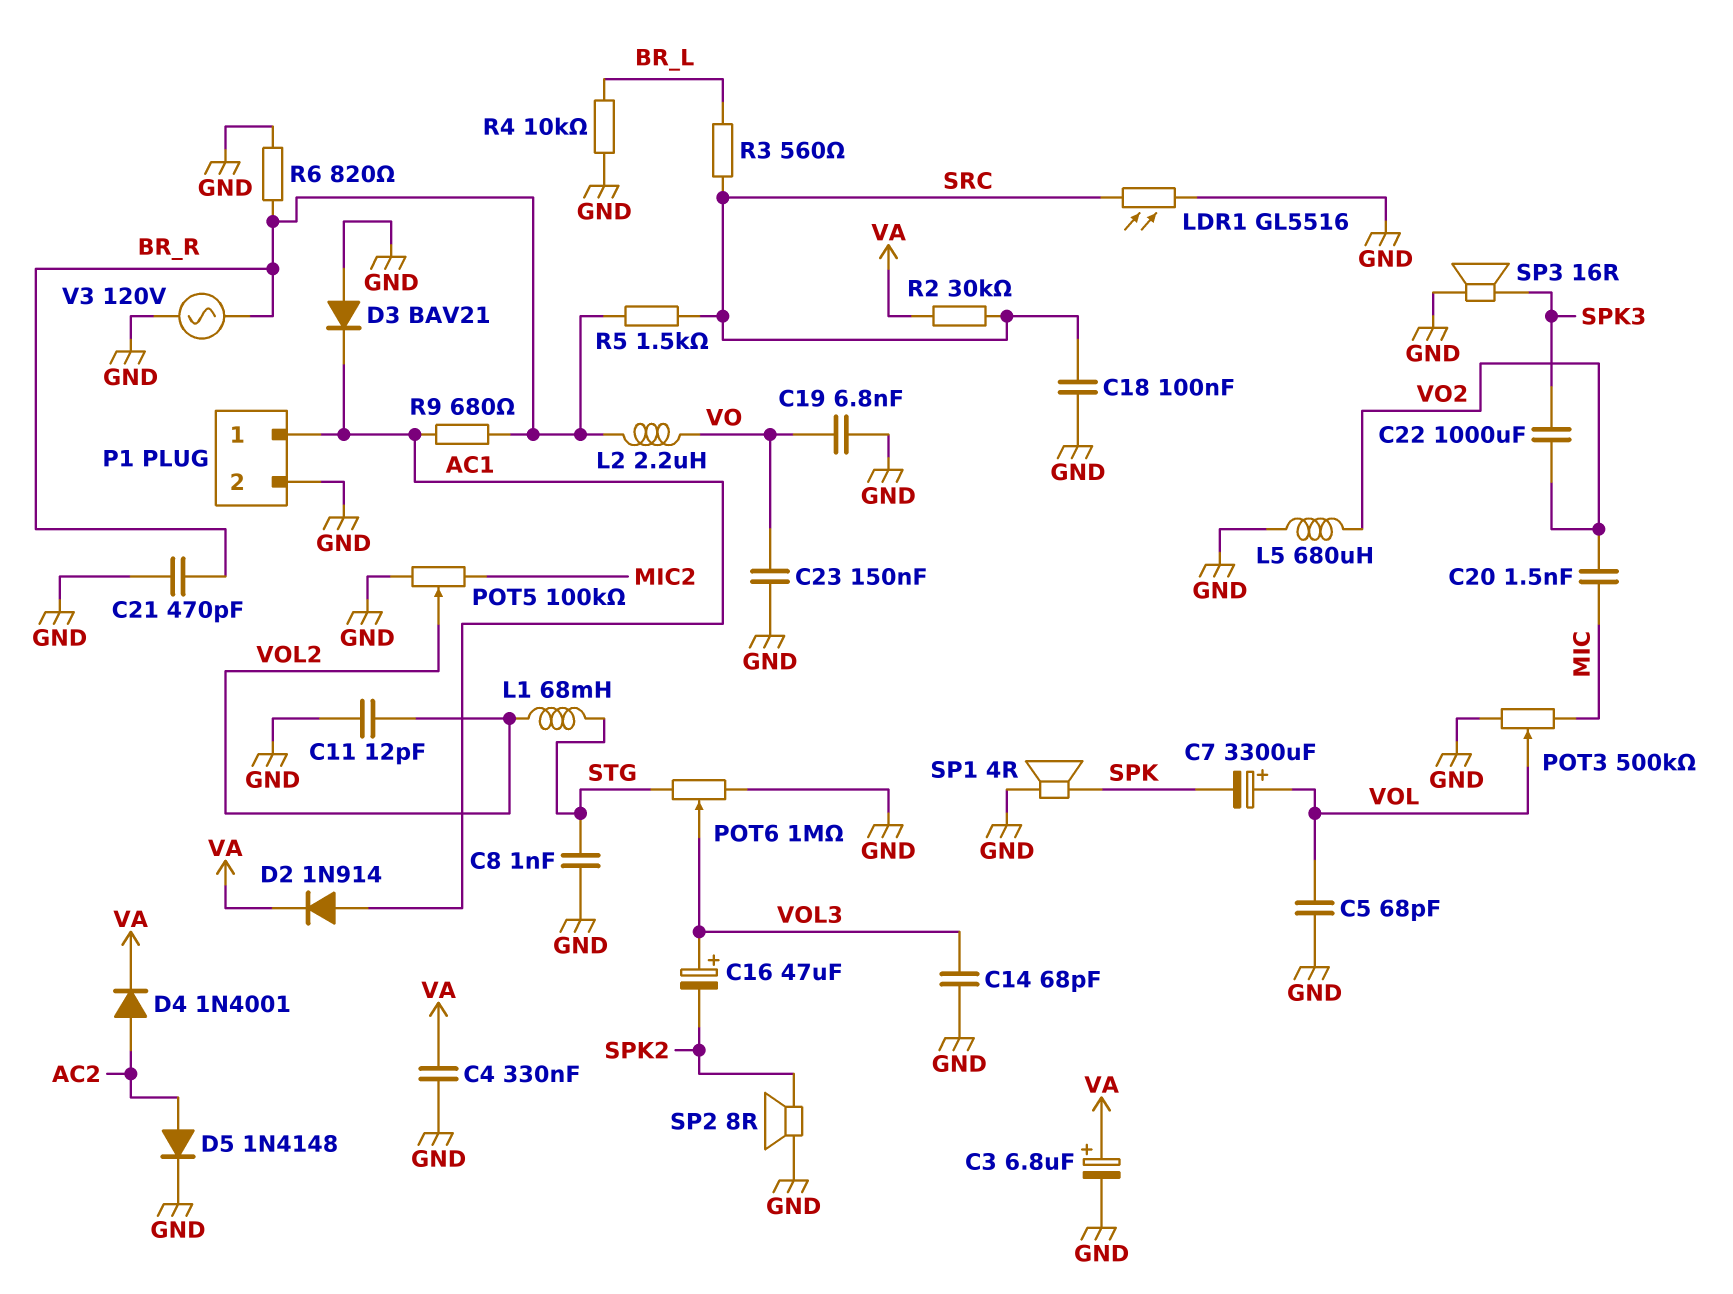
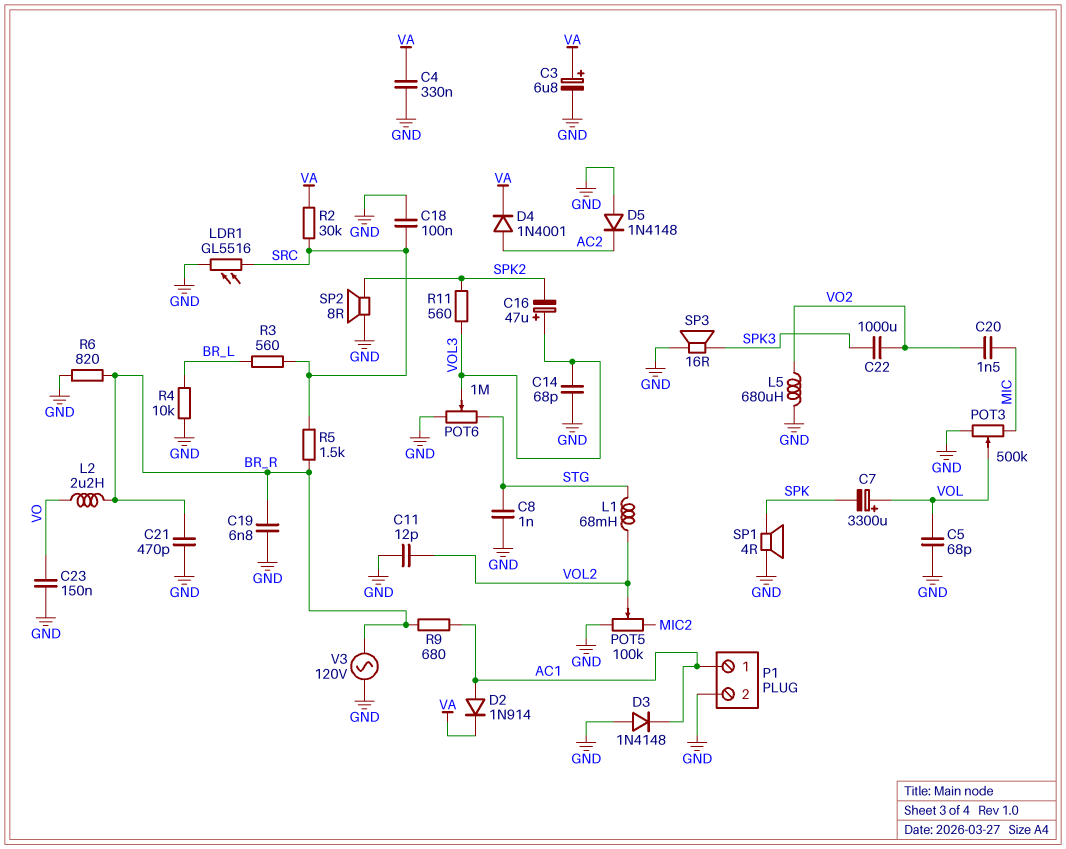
C19: 6.8nF (GND, VO) -> 6.8nF (BR_R, GND)
D3: diode BAV21 (A GND, K AC1) -> diode 1N4148 (A GND, K AC1)
D5: diode 1N4148 (A AC2, K GND) -> diode 1N4148 (A GND, K AC2)
R11: none -> 560 (SPK2, VOL3)

